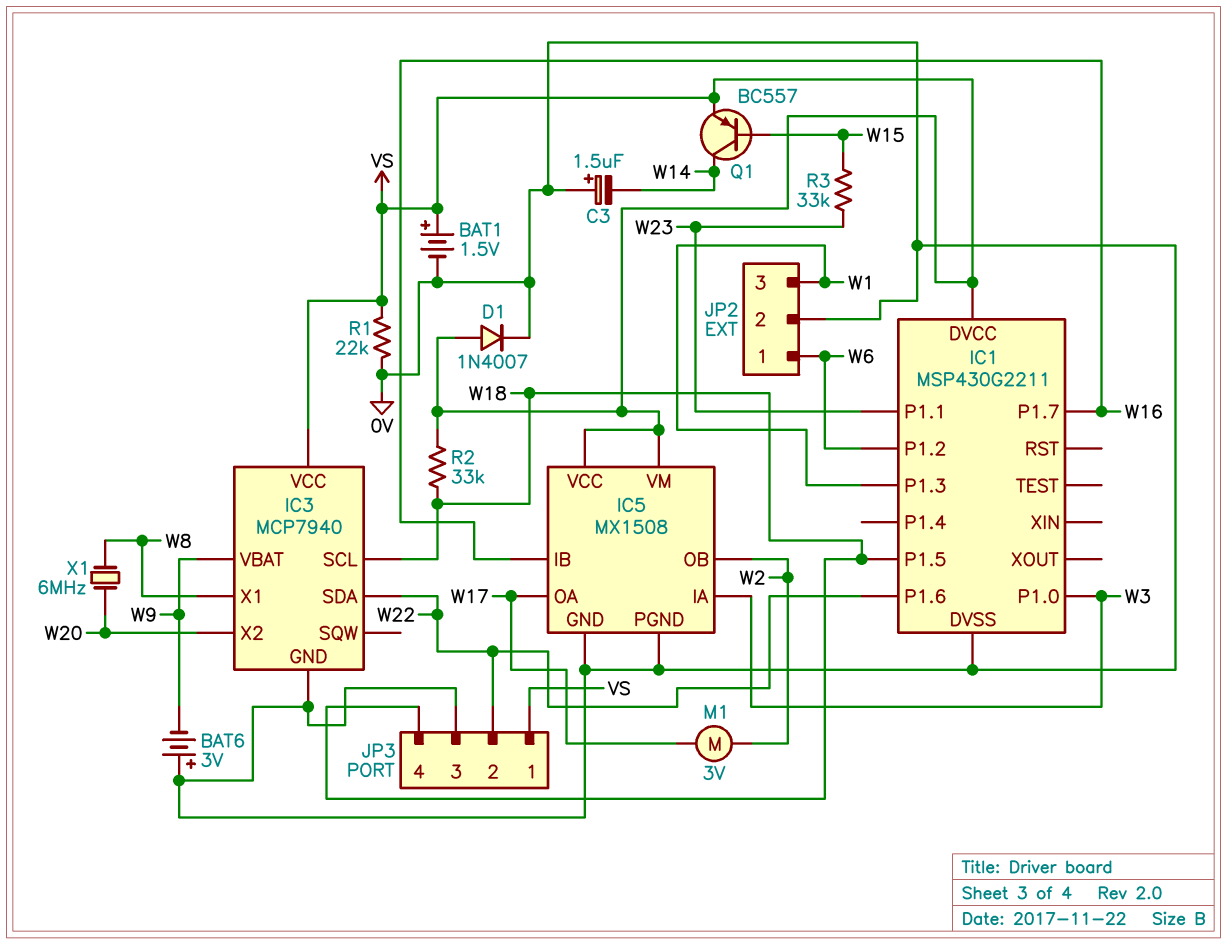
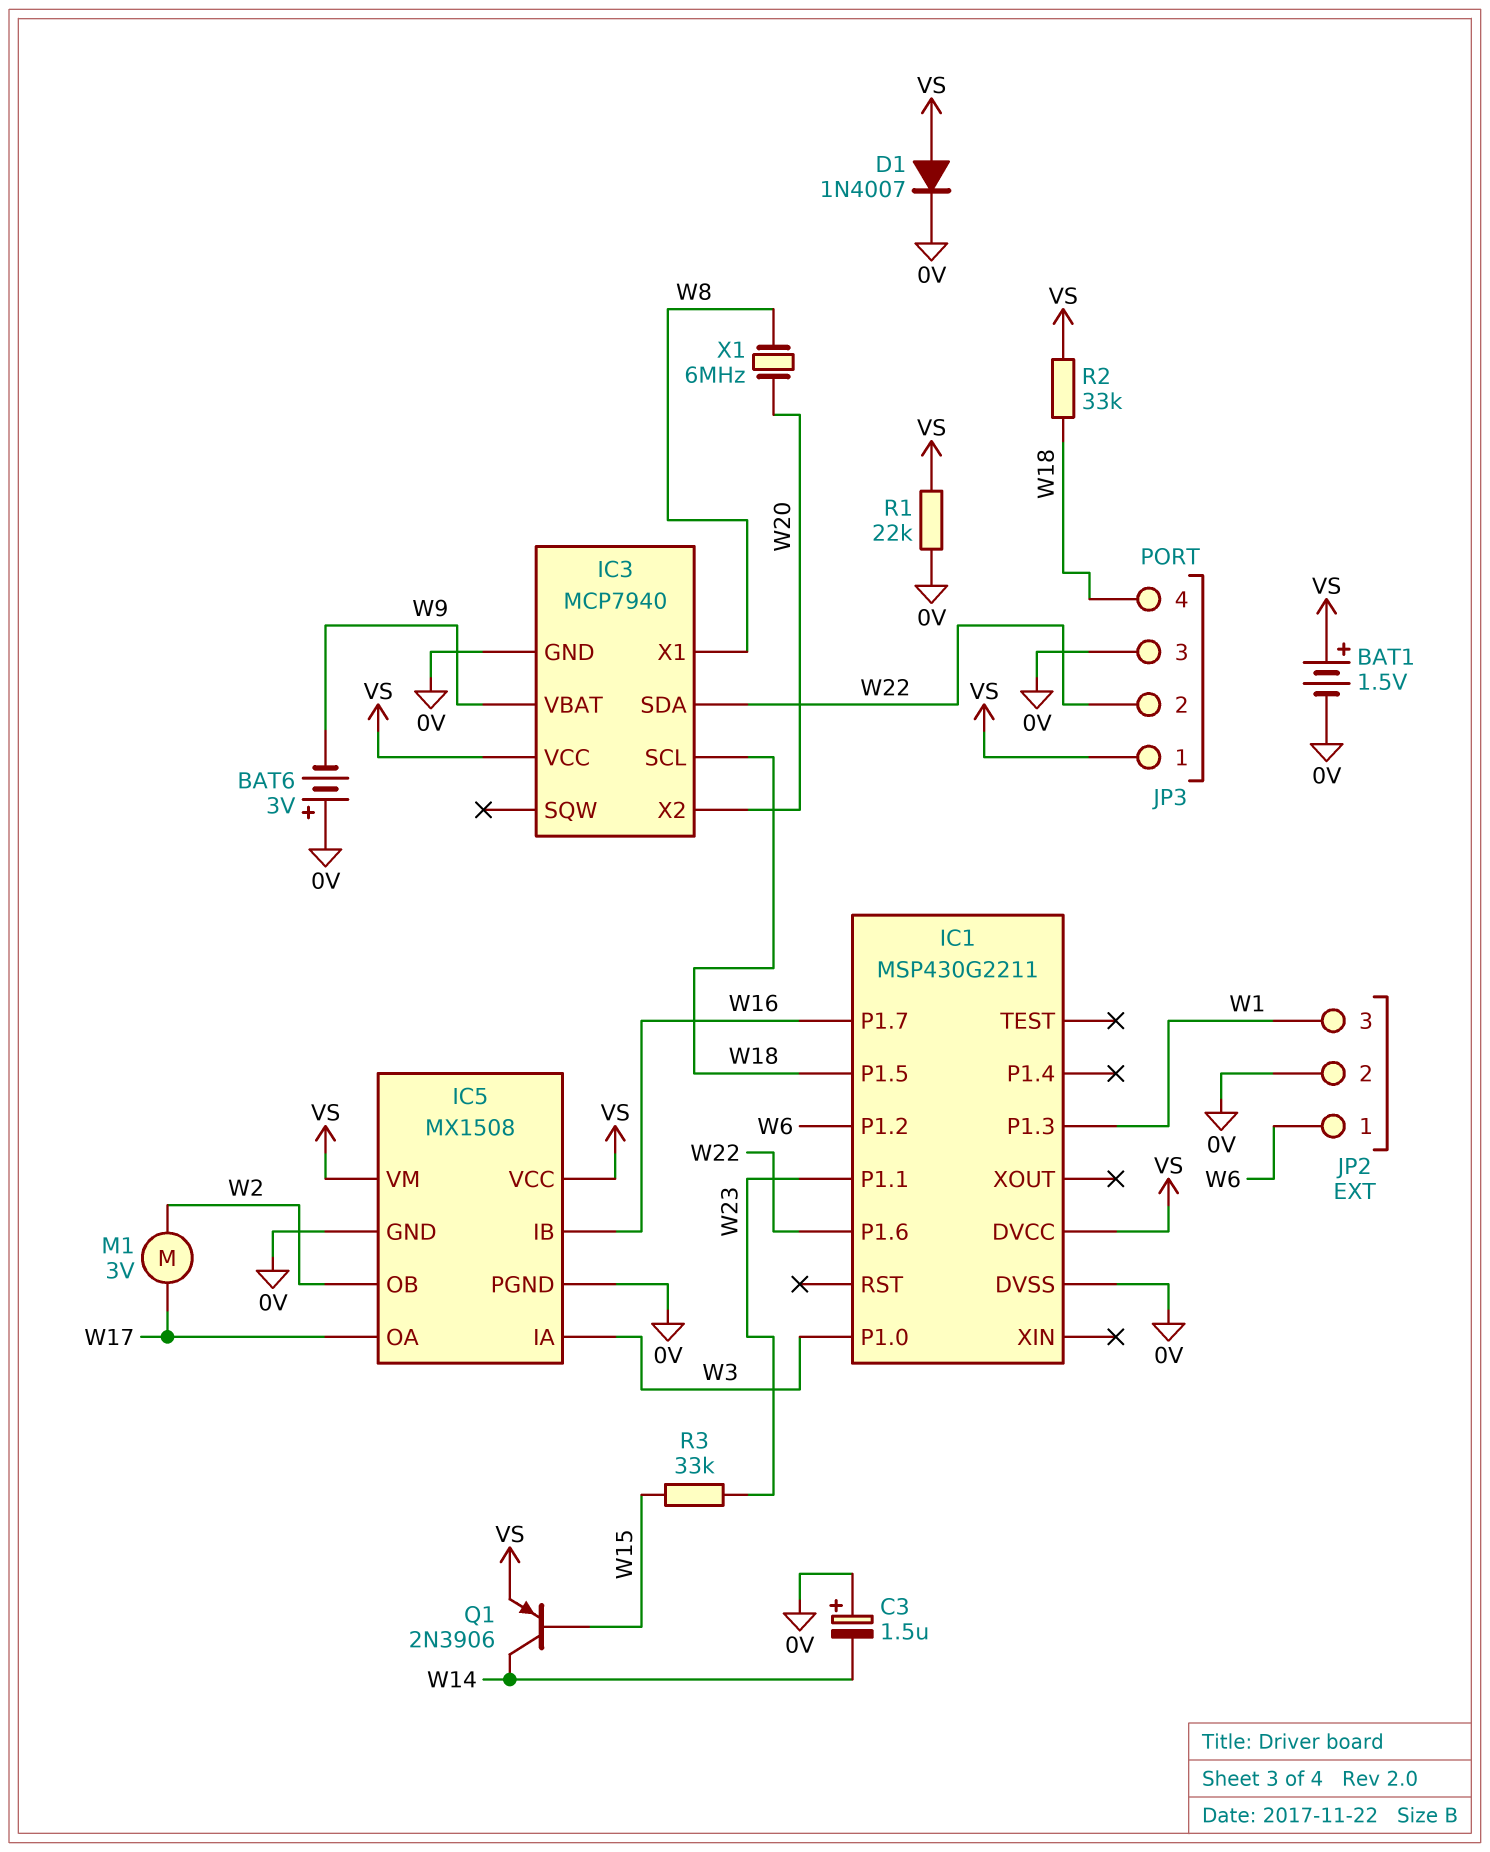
Q1: PNP BC557 (B W15, C W14, E VS) -> PNP 2N3906 (B W15, C W14, E VS)

